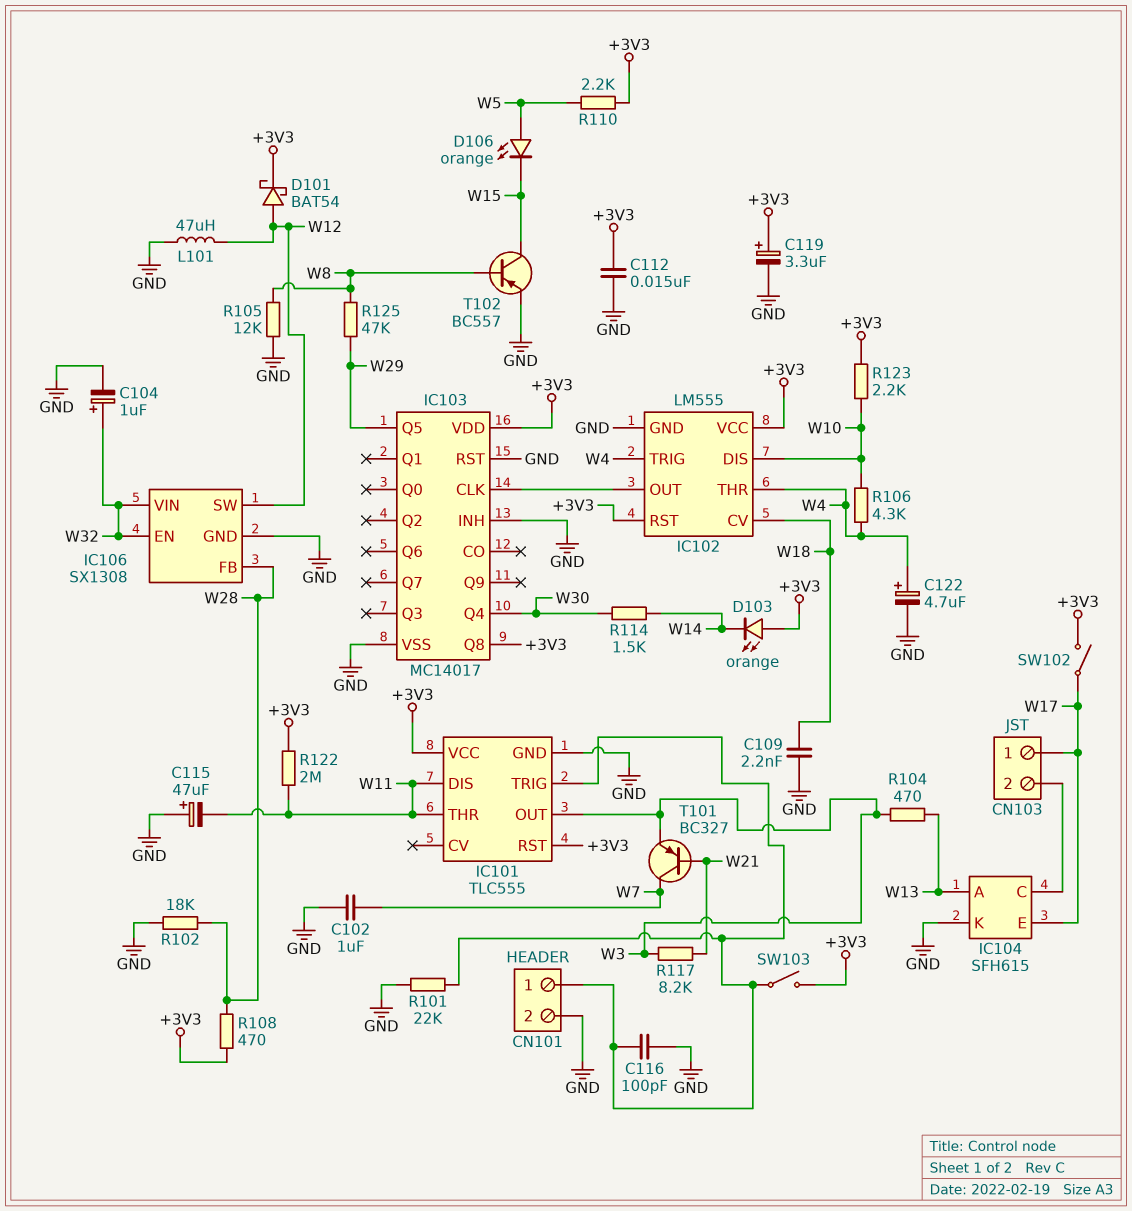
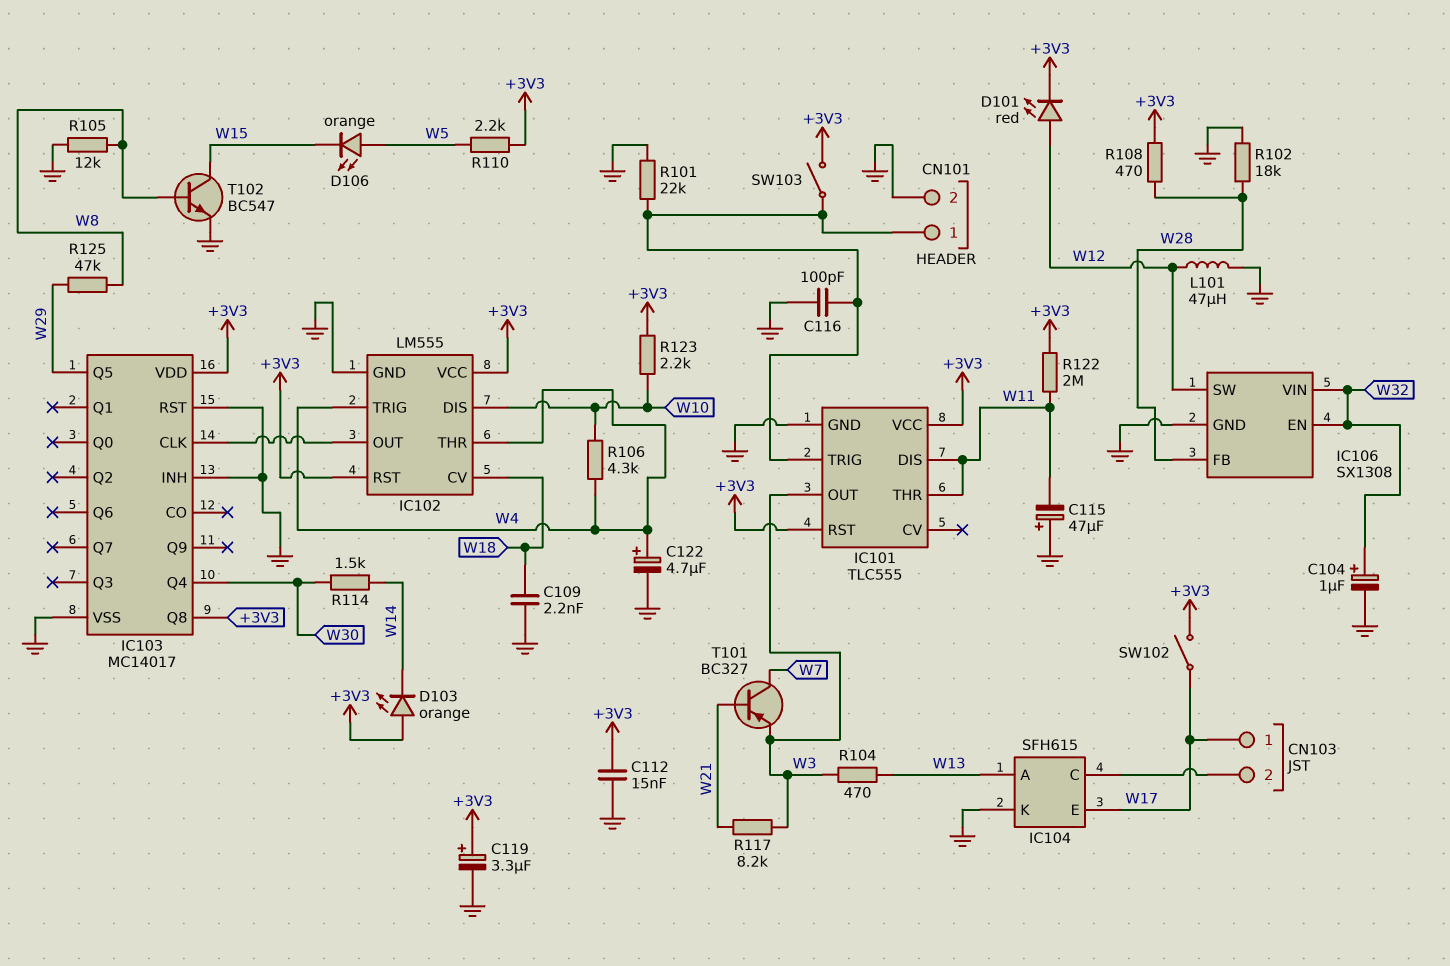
C102: 1uF (GND, W7) -> none
D101: schottky BAT54 (A W12, K +3V3) -> LED red (A W12, K +3V3)
T102: PNP BC557 (B W8, C W15, E GND) -> NPN BC547 (B W8, C W15, E GND)

